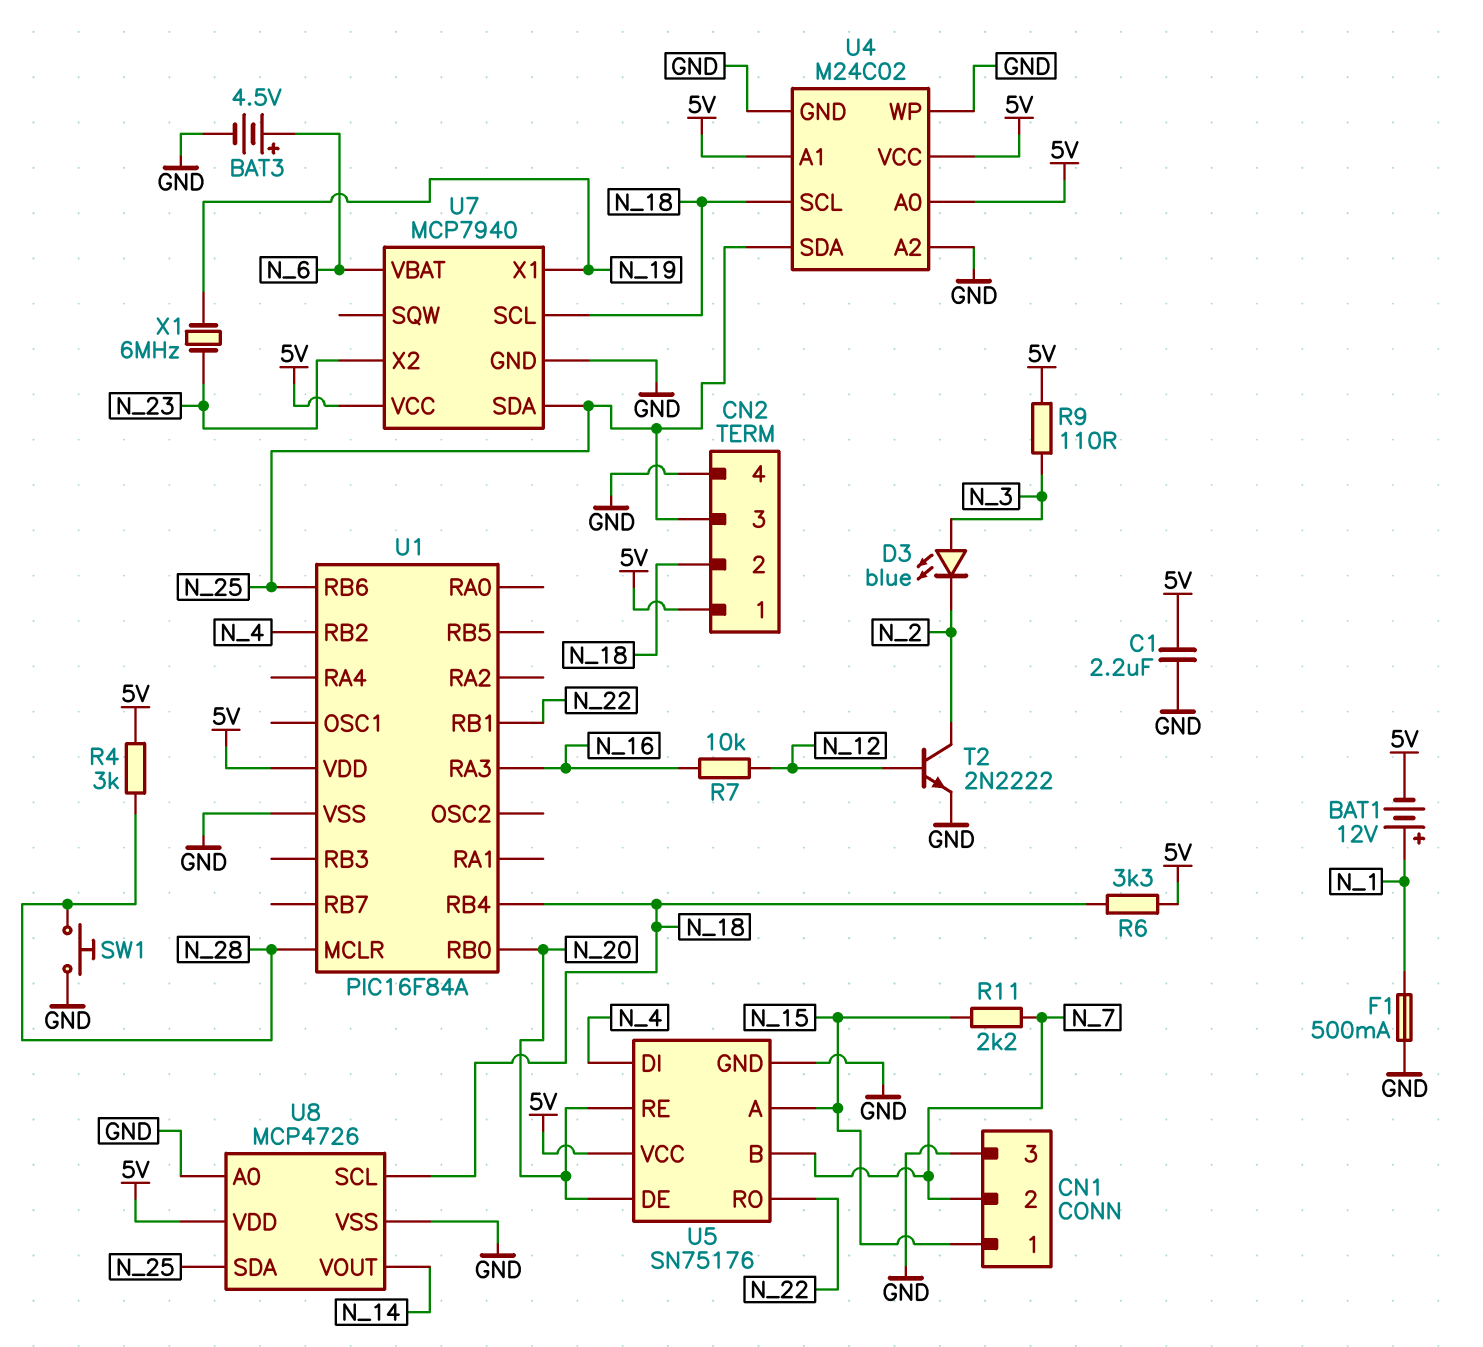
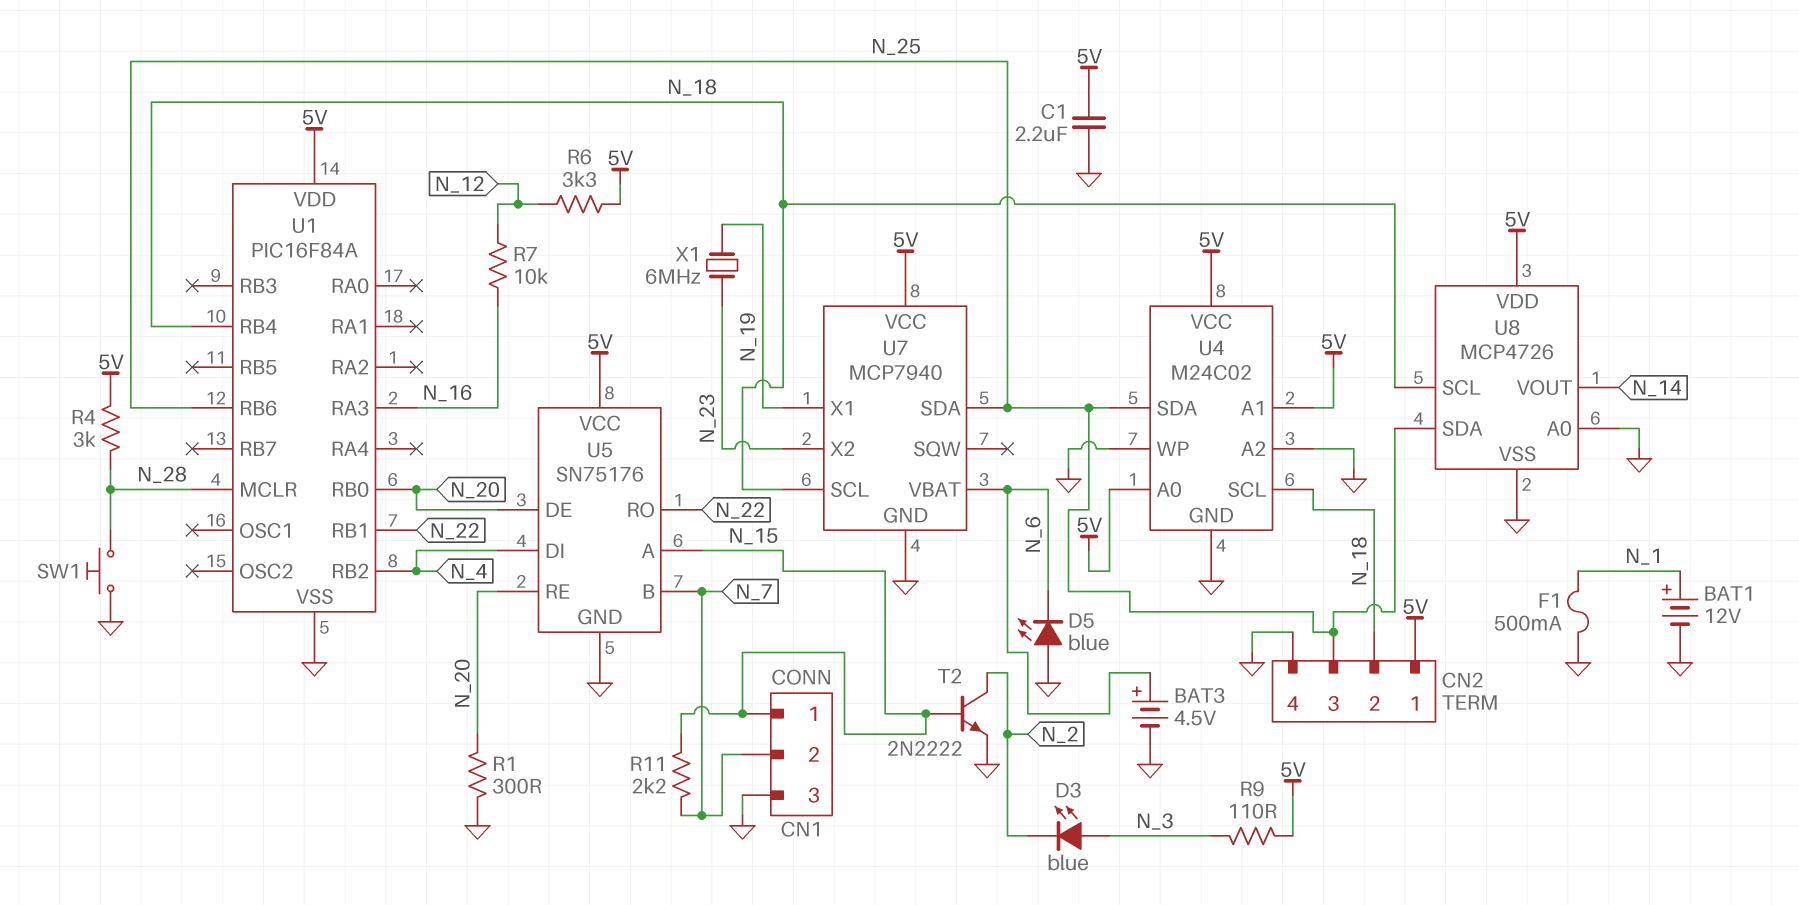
BAT1: 12V (plus N_1, minus 5V) -> 12V (plus N_1, minus GND)
D5: none -> LED blue (A GND, K N_6)
R1: none -> 300 (GND, N_20)
R6: 3.3k (5V, N_18) -> 3.3k (5V, N_12)
T2: NPN 2N2222 (B N_12, C N_2, E GND) -> NPN 2N2222 (B N_15, C N_2, E GND)

